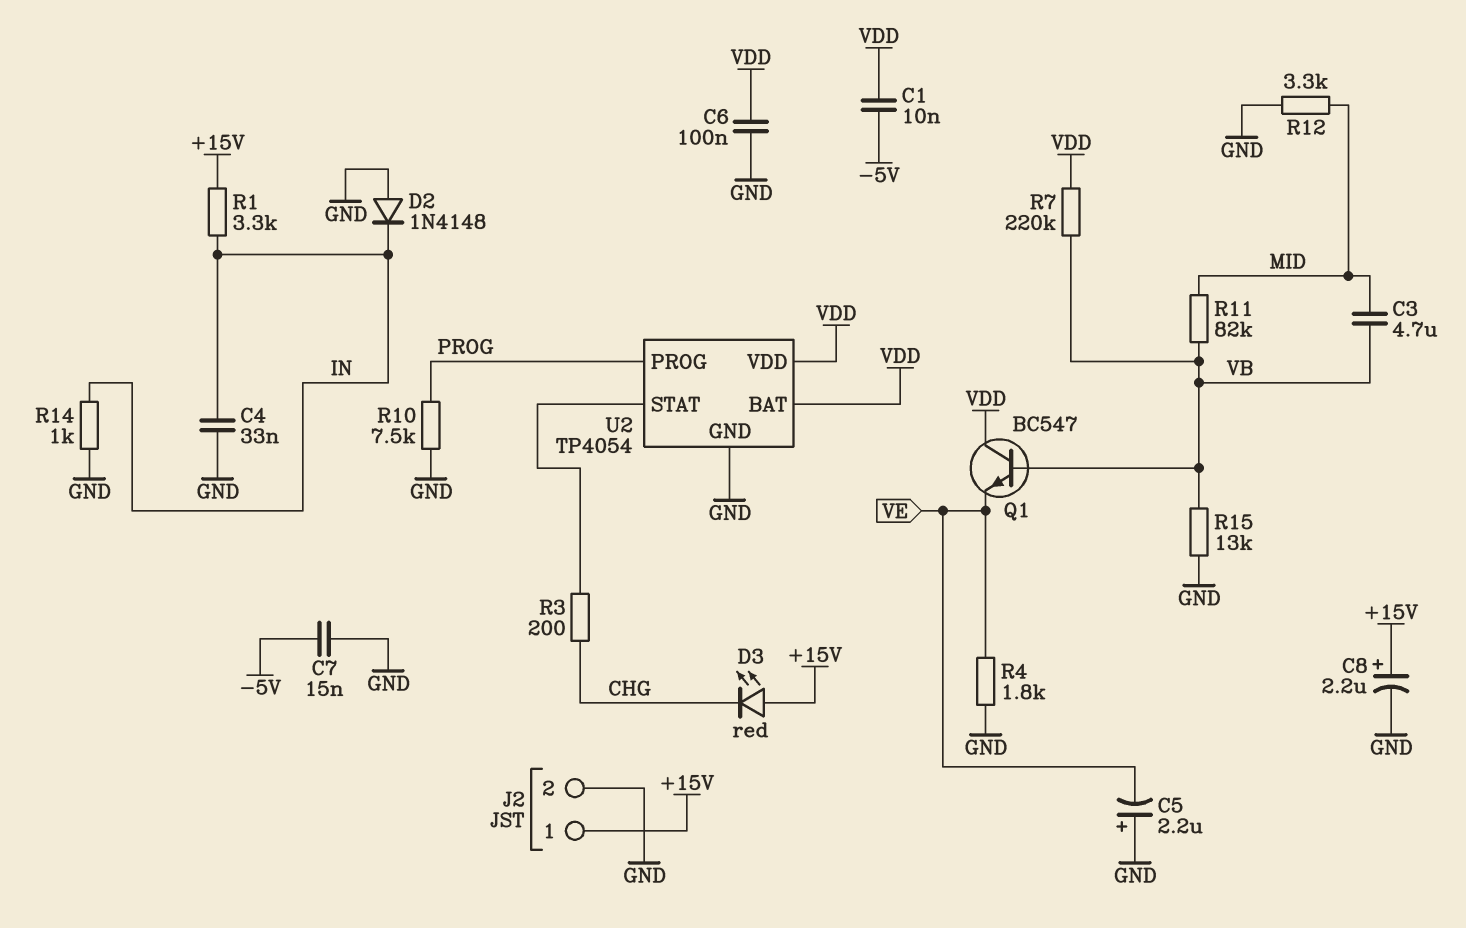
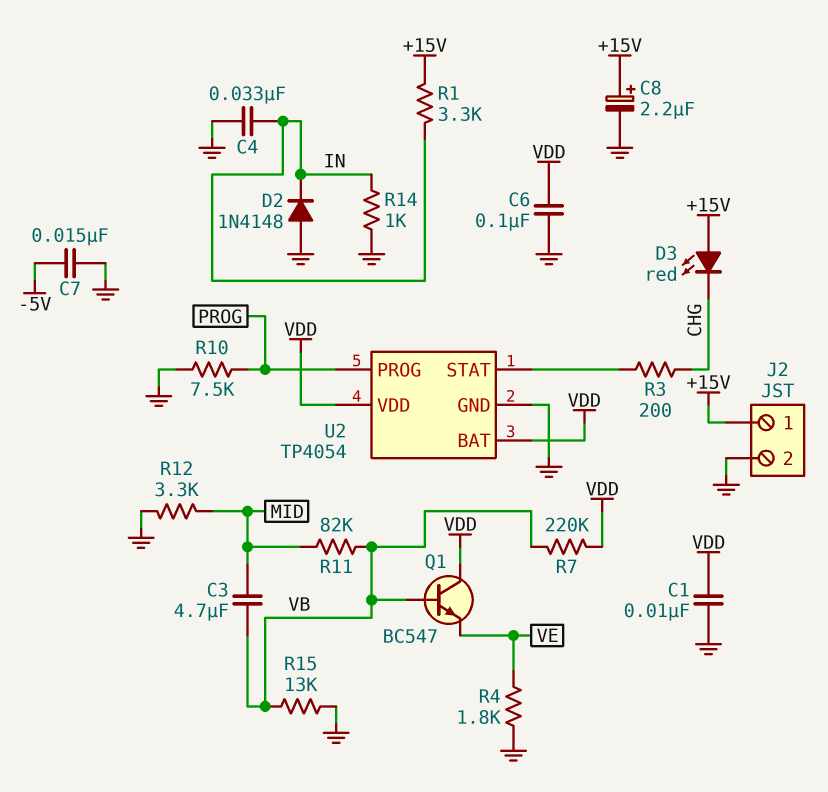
C1: 10nF (-5V, VDD) -> 10nF (GND, VDD)
C5: 2.2uF (plus GND, minus VE) -> none

